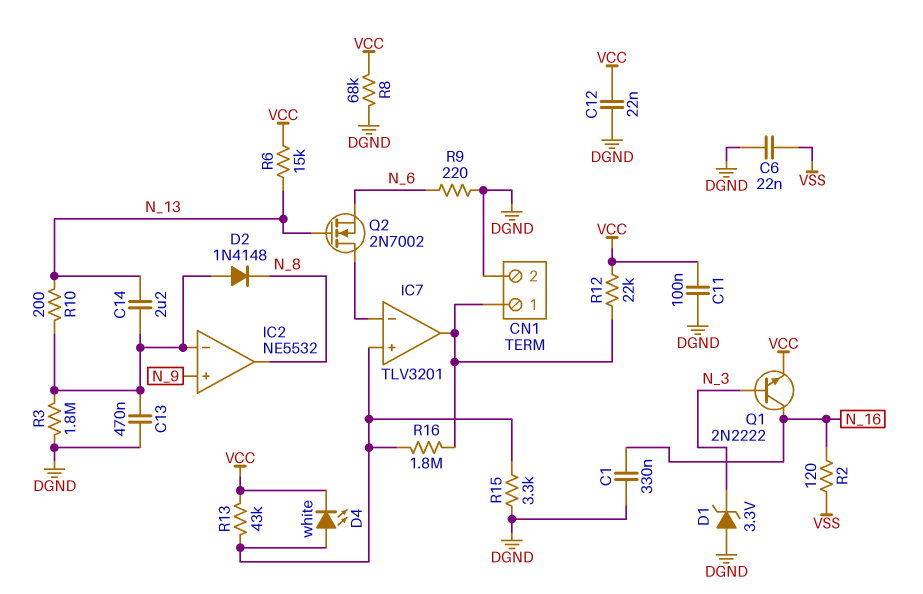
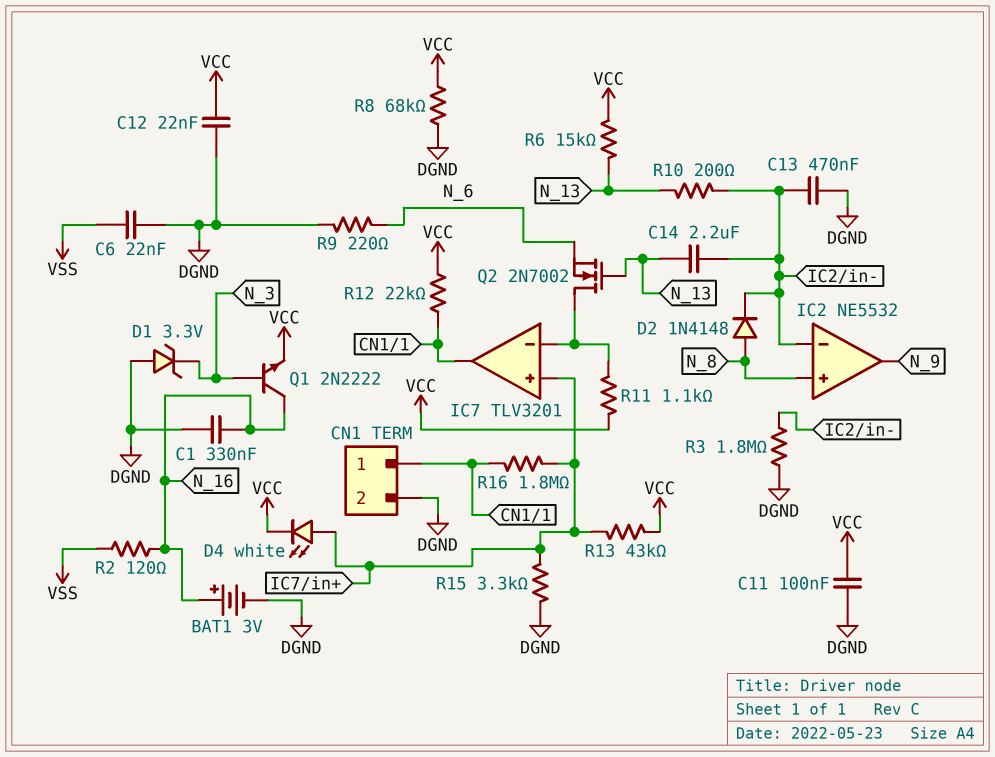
BAT1: none -> 3V (plus N_16, minus DGND)
D2: diode 1N4148 (A IC2/in-, K N_8) -> diode 1N4148 (A N_8, K IC2/in-)
IC2 pin in+: N_9 -> N_8
IC2 pin out: N_8 -> N_9
R11: none -> 1.1k (IC7/in-, VCC)

